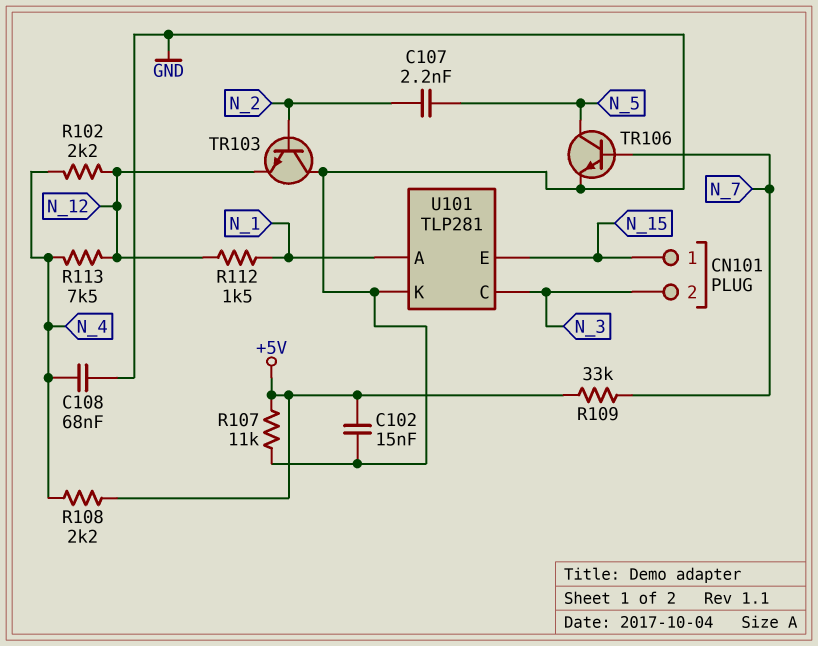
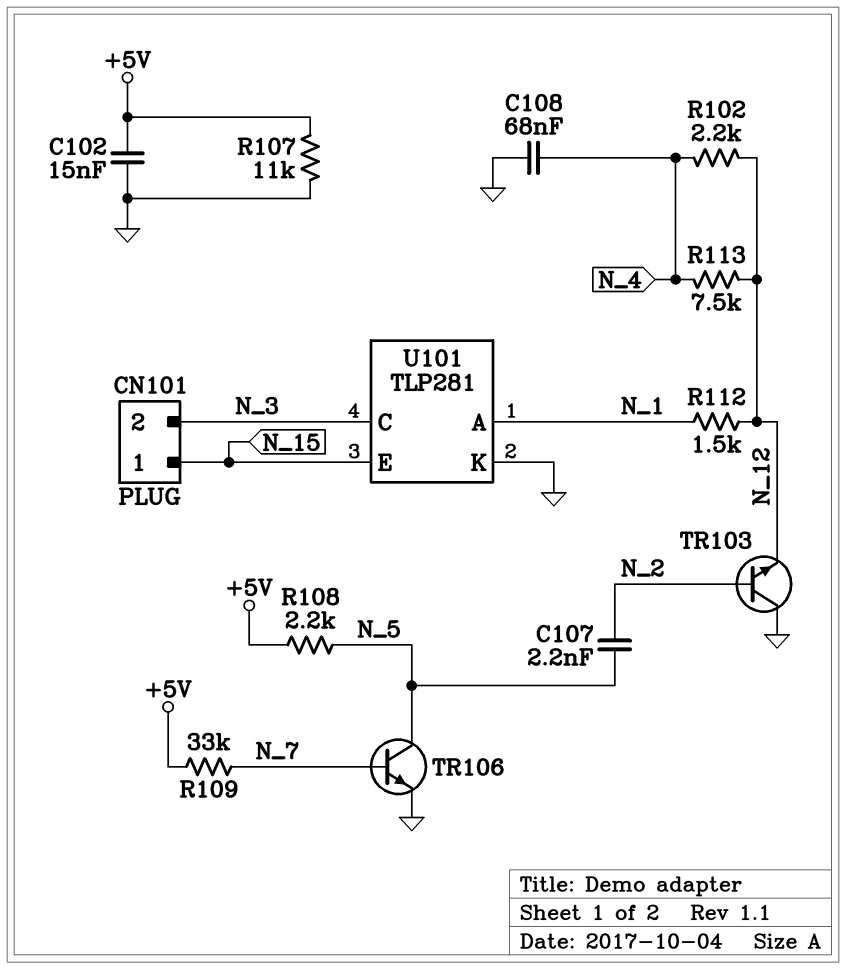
R108: 2.2k (+5V, N_4) -> 2.2k (+5V, N_5)

